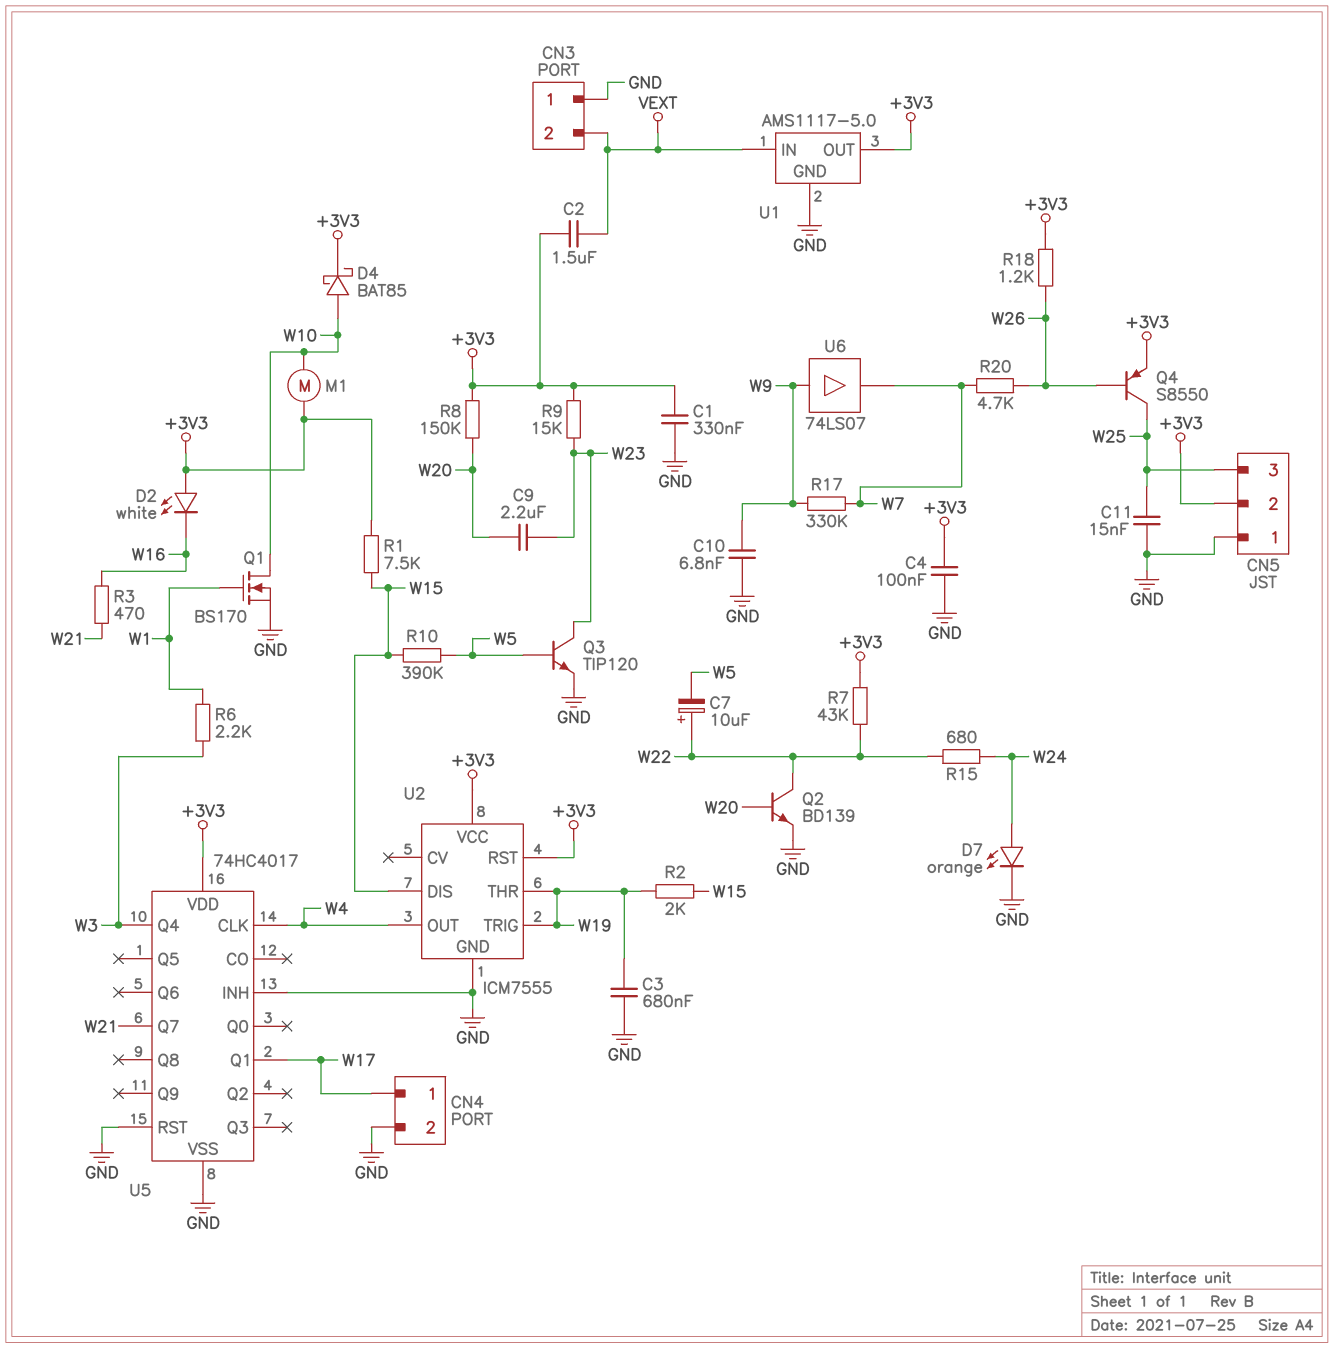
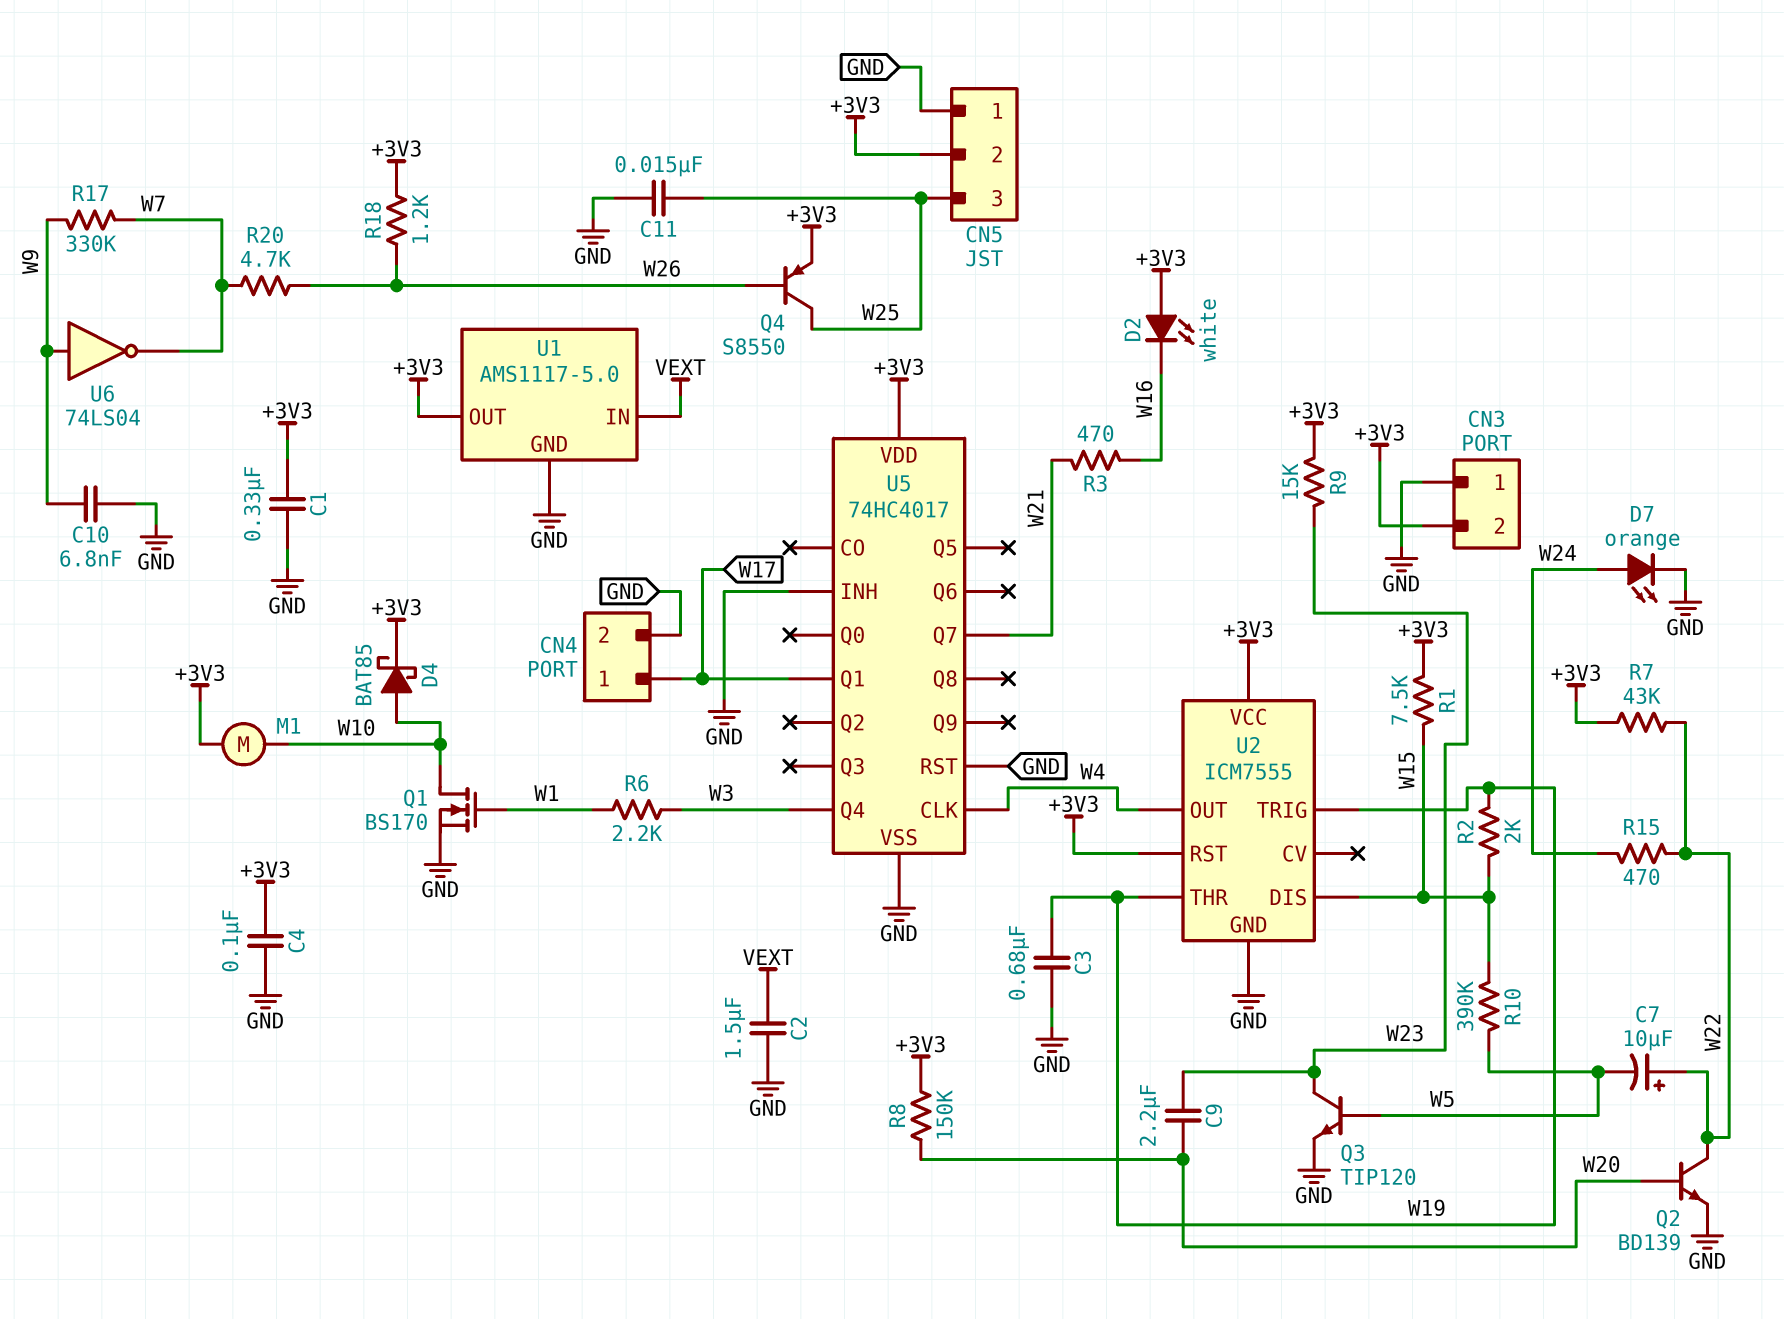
C2: 1.5uF (+3V3, VEXT) -> 1.5uF (GND, VEXT)
CN3 pin 2: VEXT -> +3V3
R15: 680 (W22, W24) -> 470 (W22, W24)
U6: buffer 74LS07 (in W9, out W7) -> NOT 74LS04 (in W9, out W7)

